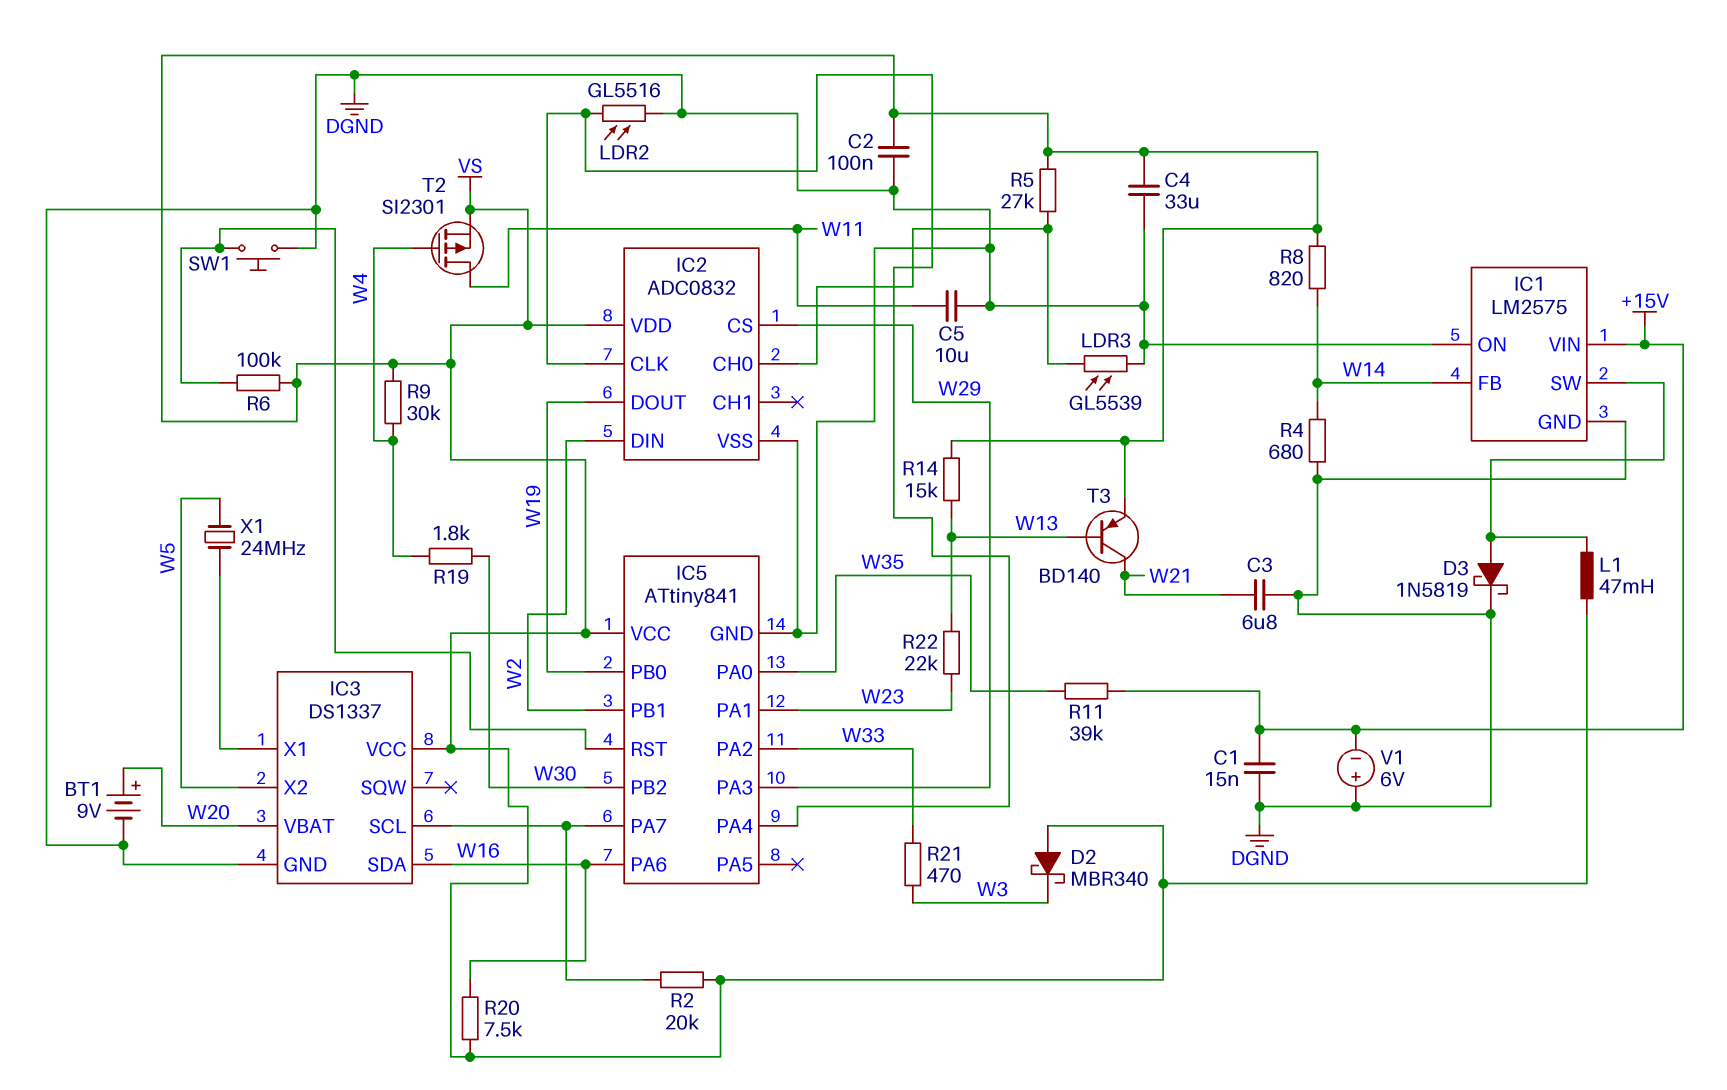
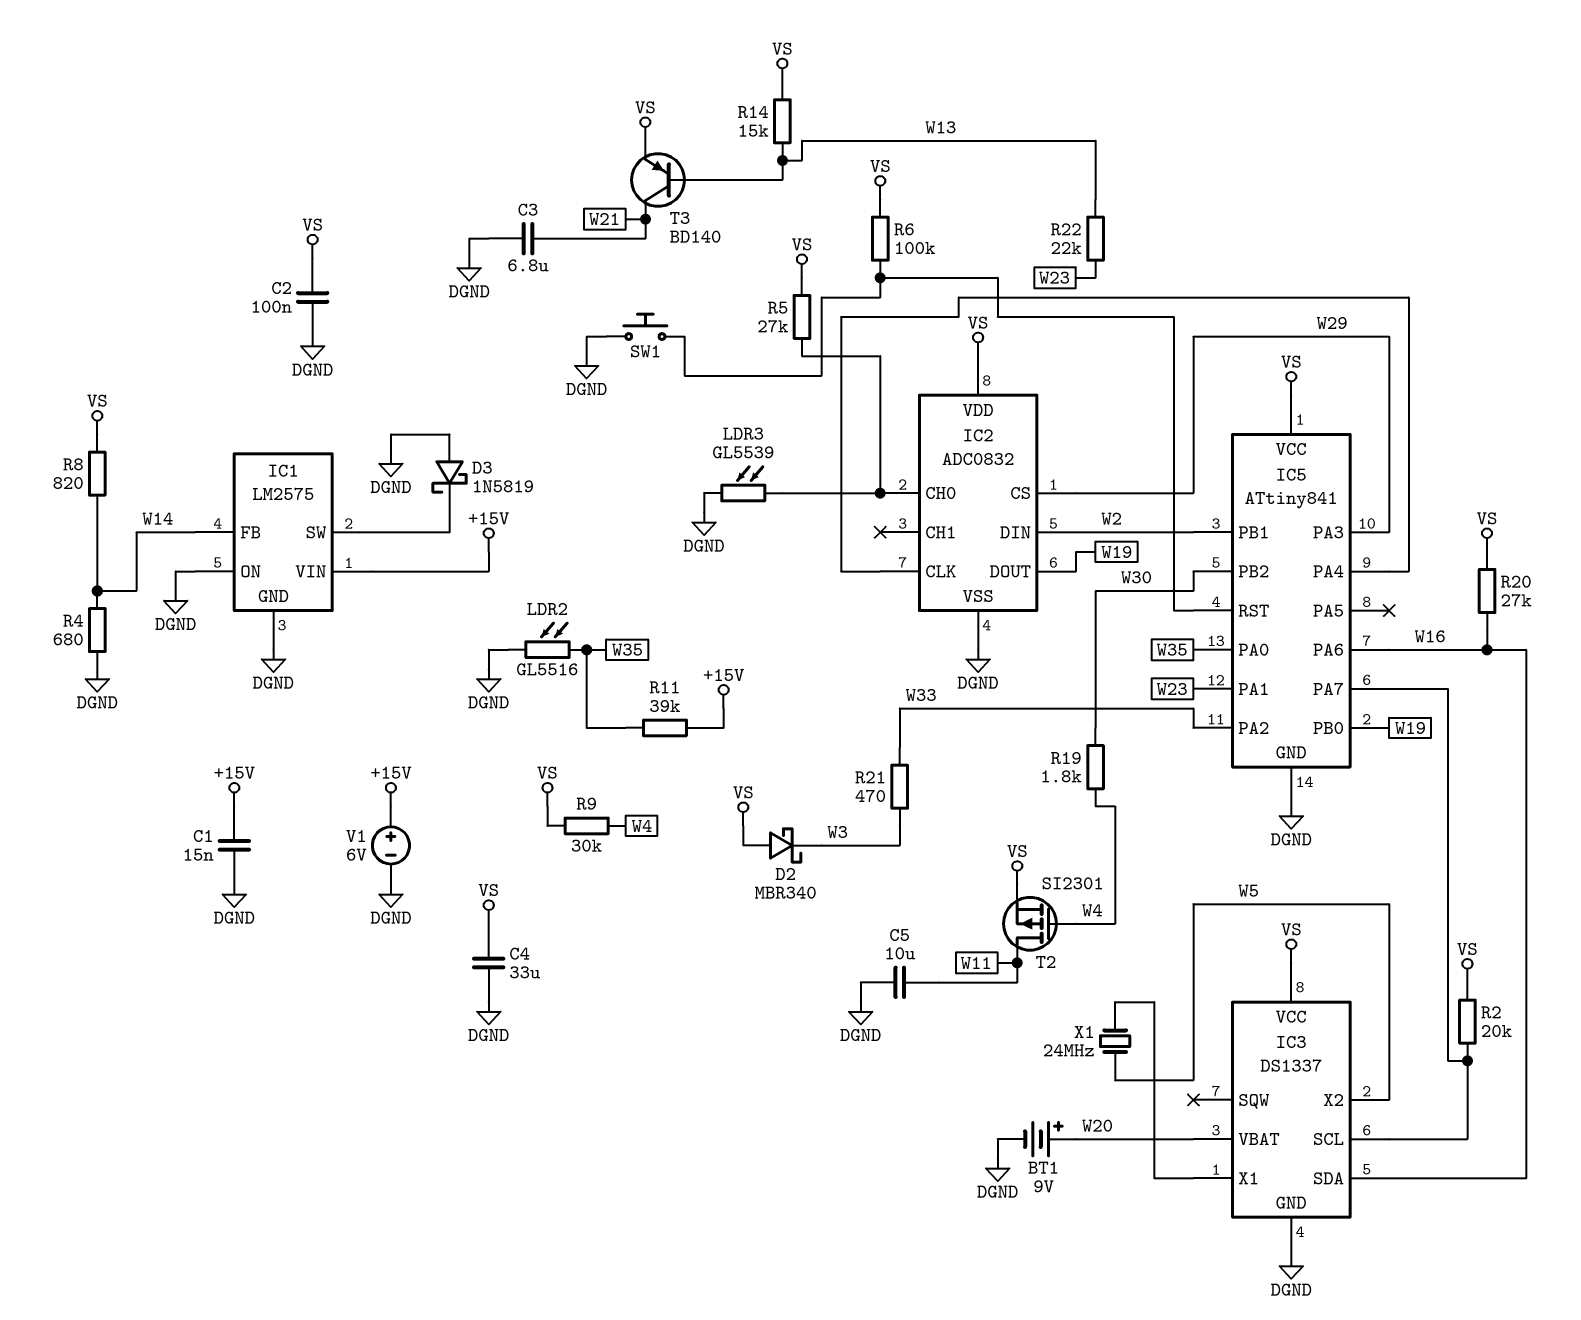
D3: schottky 1N5819 (A IC1/SW, K DGND) -> schottky 1N5819 (A DGND, K IC1/SW)
L1: 47mH (IC1/SW, VS) -> none
LDR2: GL5516 (DGND, IC2/CLK) -> GL5516 (DGND, W35)
R20: 7.5k (VS, W16) -> 27k (VS, W16)
V1: 6V (plus DGND, minus +15V) -> 6V (plus +15V, minus DGND)

